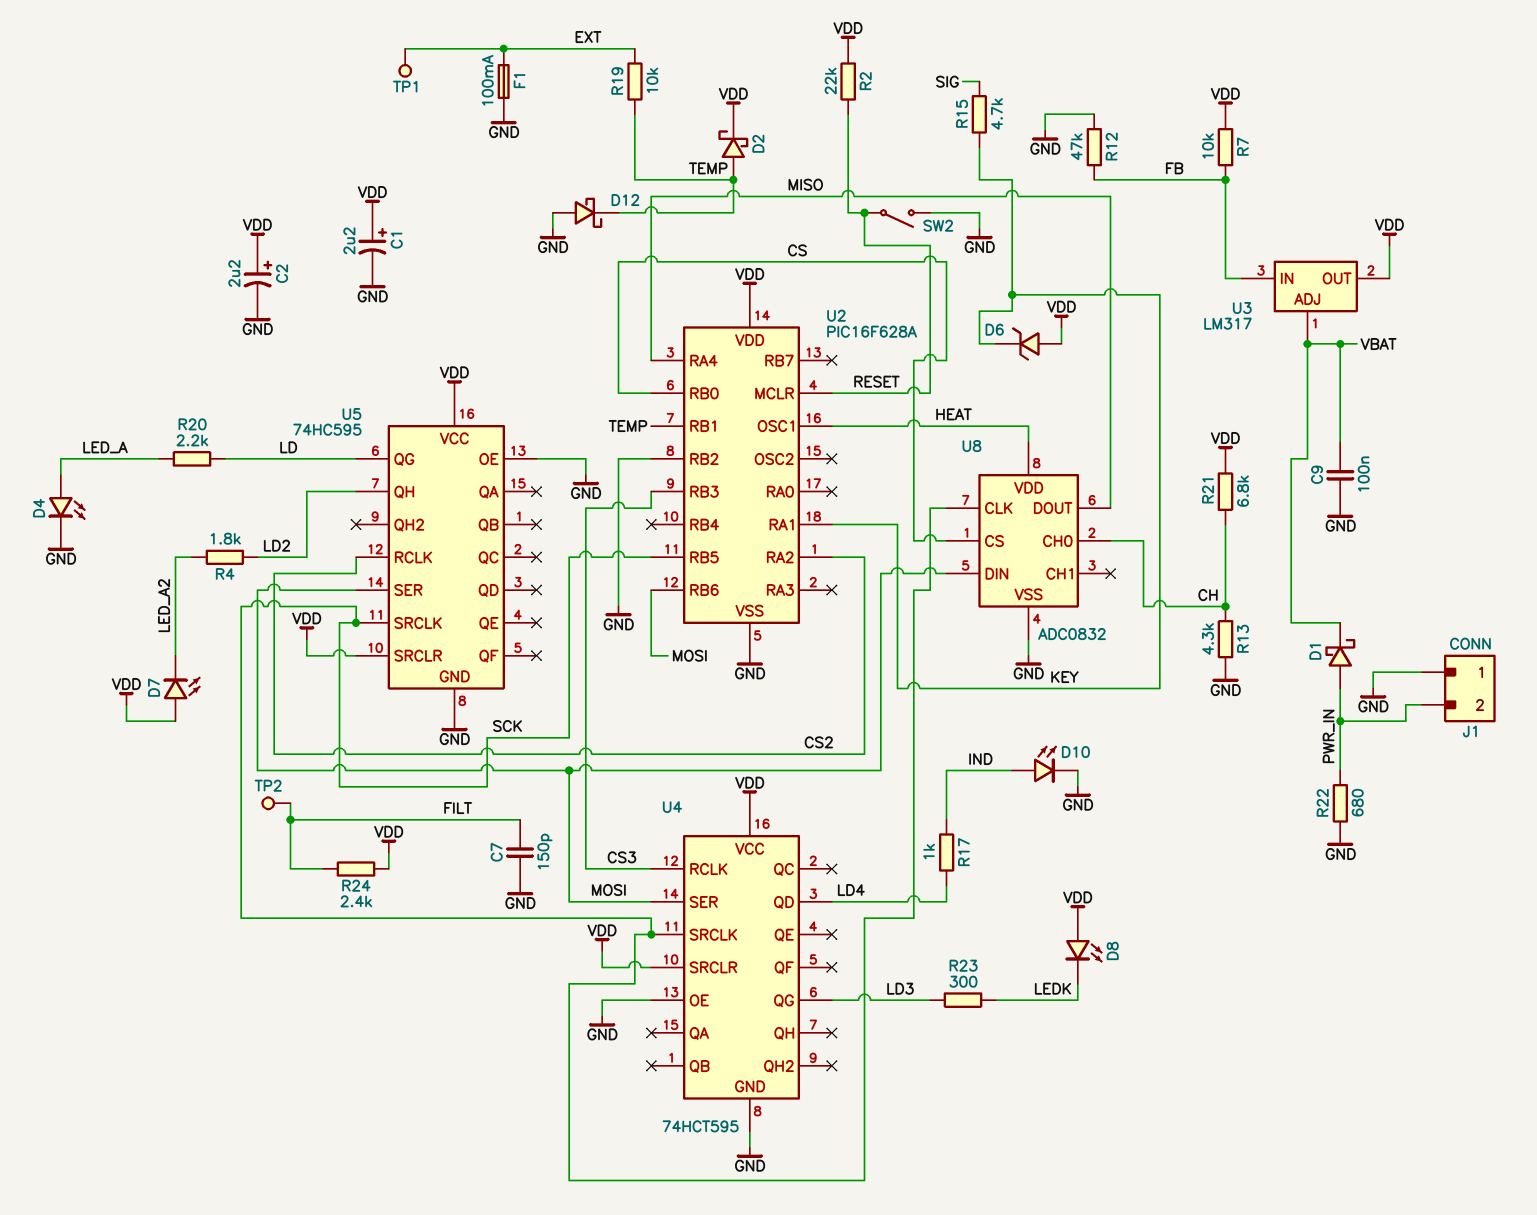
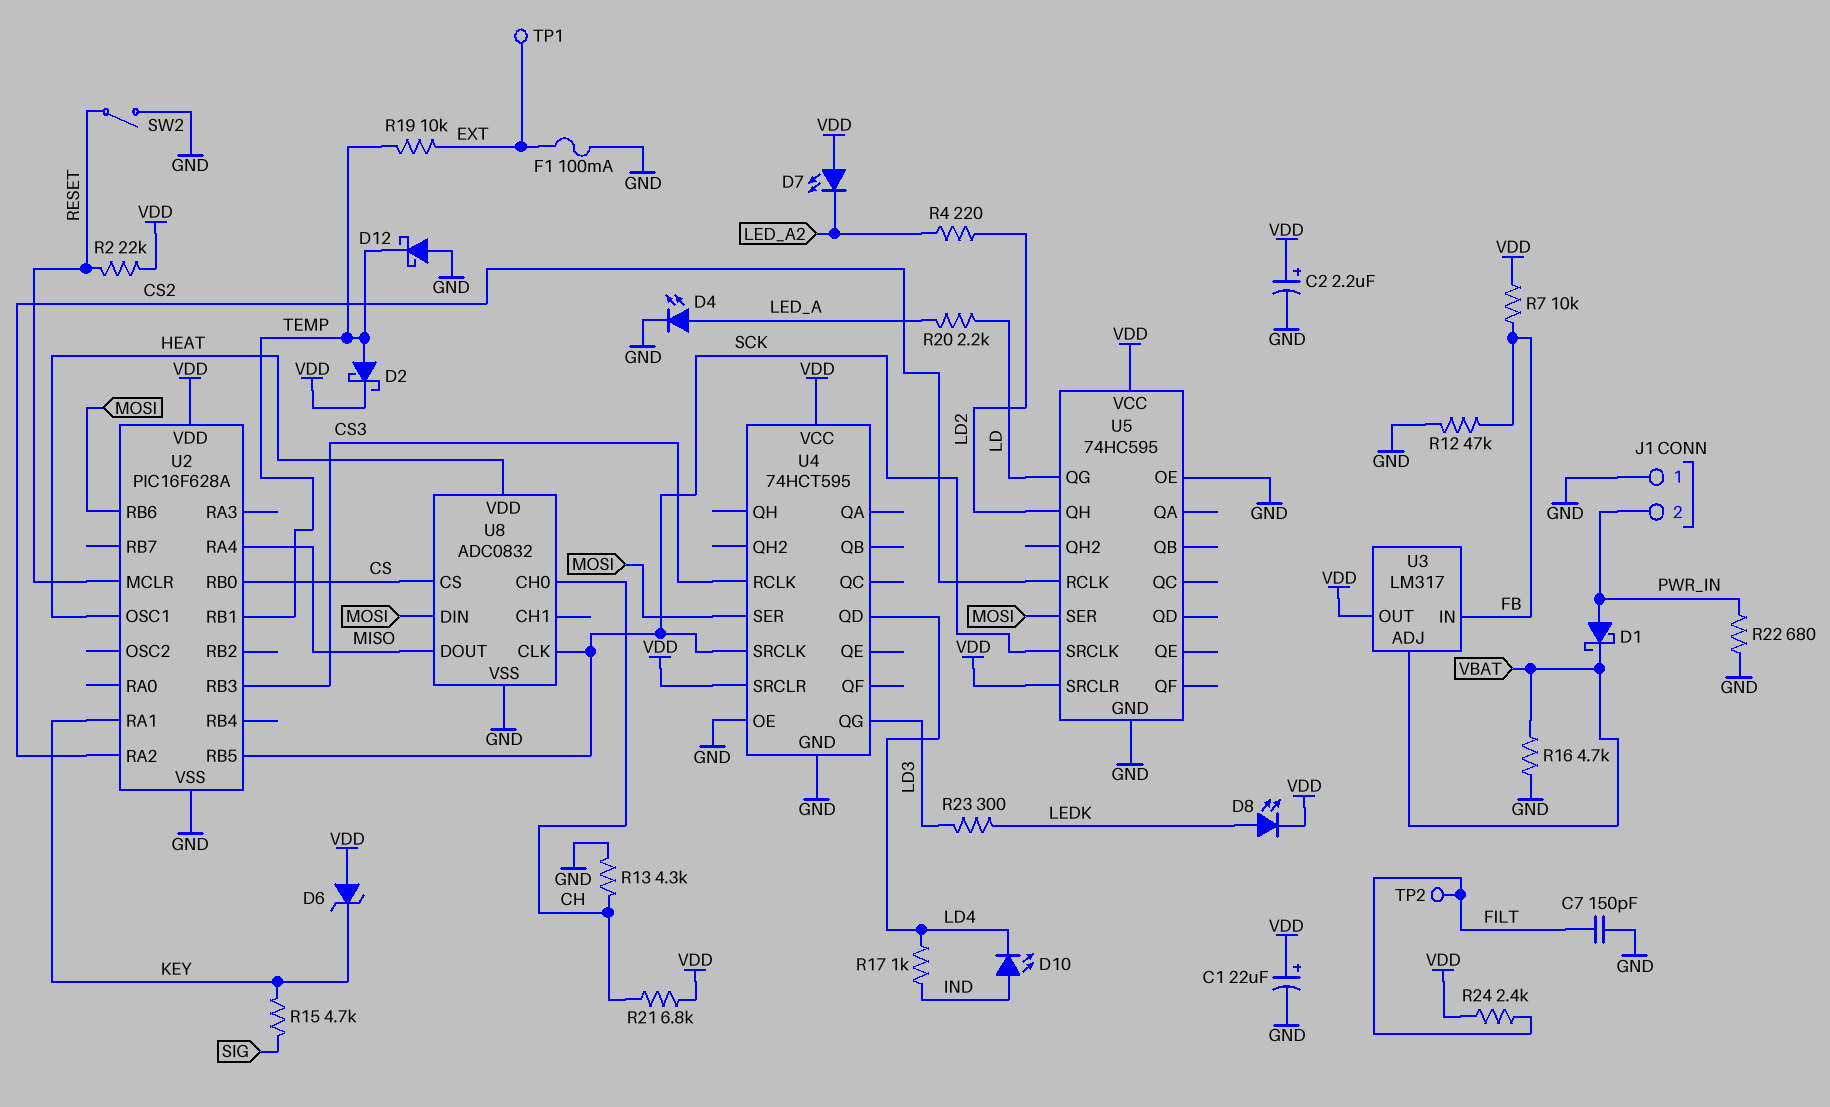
C1: 2.2uF (plus VDD, minus GND) -> 22uF (plus VDD, minus GND)
C9: 100nF (GND, VBAT) -> none
D8: LED (A VDD, K LEDK) -> LED (A LEDK, K VDD)
D10: LED (A IND, K GND) -> LED (A IND, K LD4)
R4: 1.8k (LD2, LED_A2) -> 220 (LD2, LED_A2)
R16: none -> 4.7k (GND, VBAT)
U2 pin RB2: GND -> none

